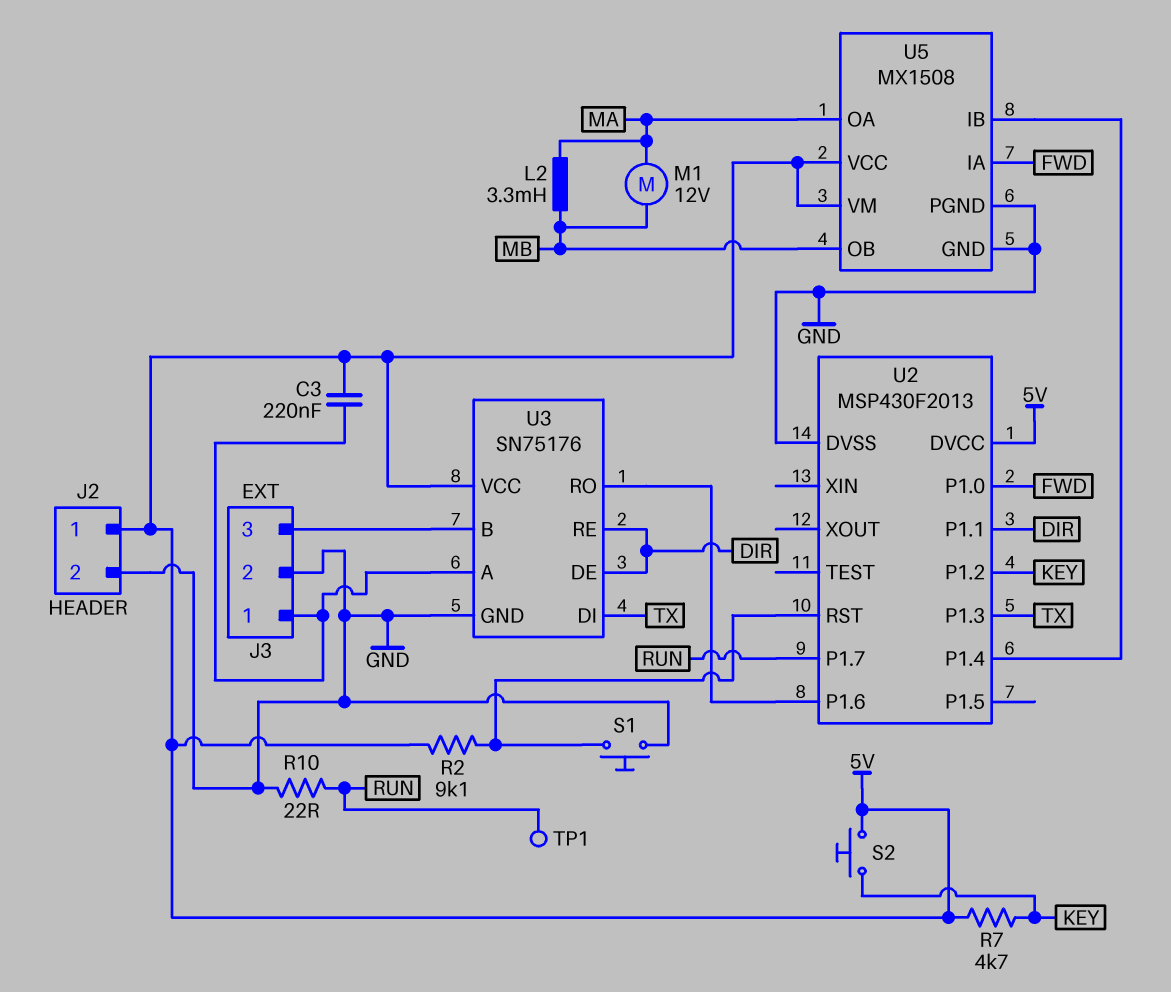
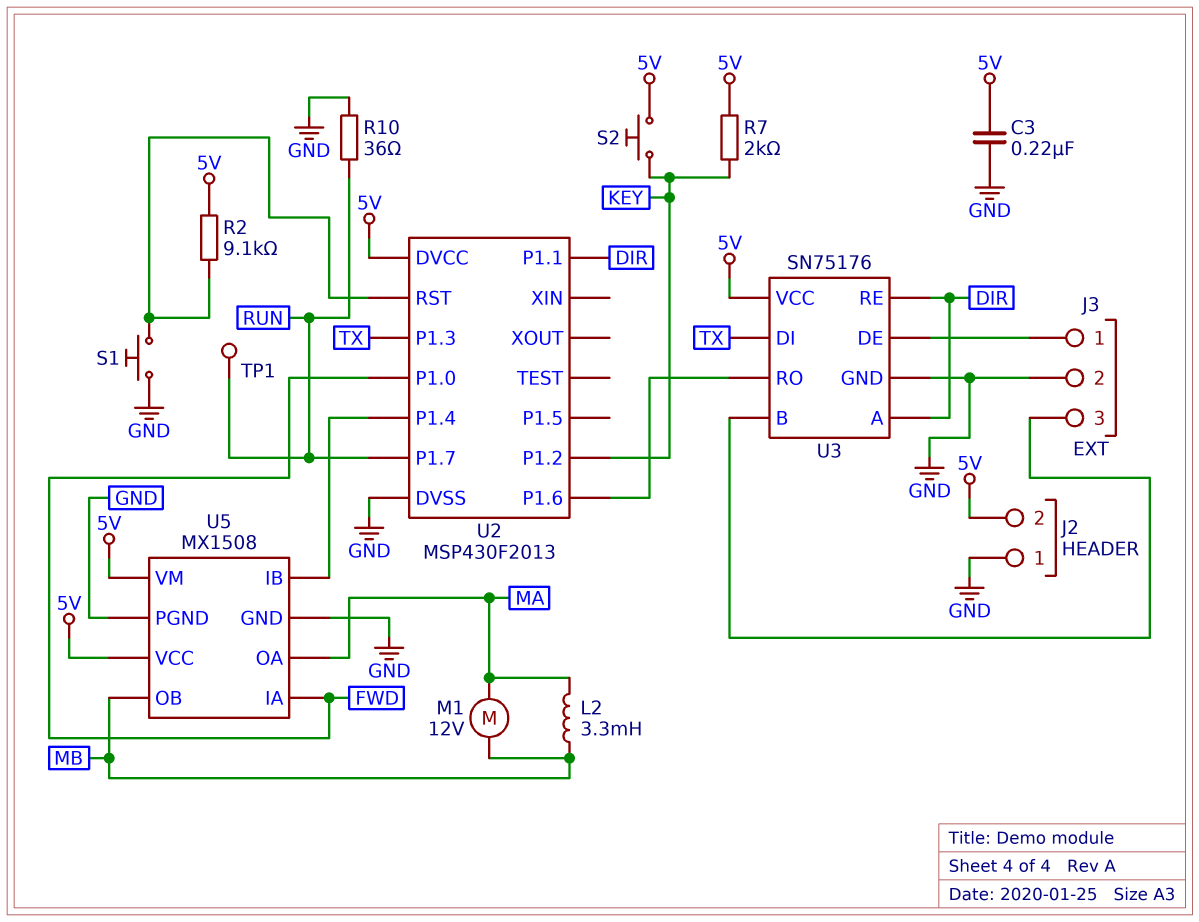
C3: 220nF (5V, J3/1) -> 220nF (5V, GND)
J2 pin 1: 5V -> GND
J2 pin 2: GND -> 5V
R7: 4.7k (5V, KEY) -> 2k (5V, KEY)
R10: 22 (GND, RUN) -> 36 (GND, RUN)
U3 pin A: J3/1 -> DIR
U3 pin DE: DIR -> J3/1

